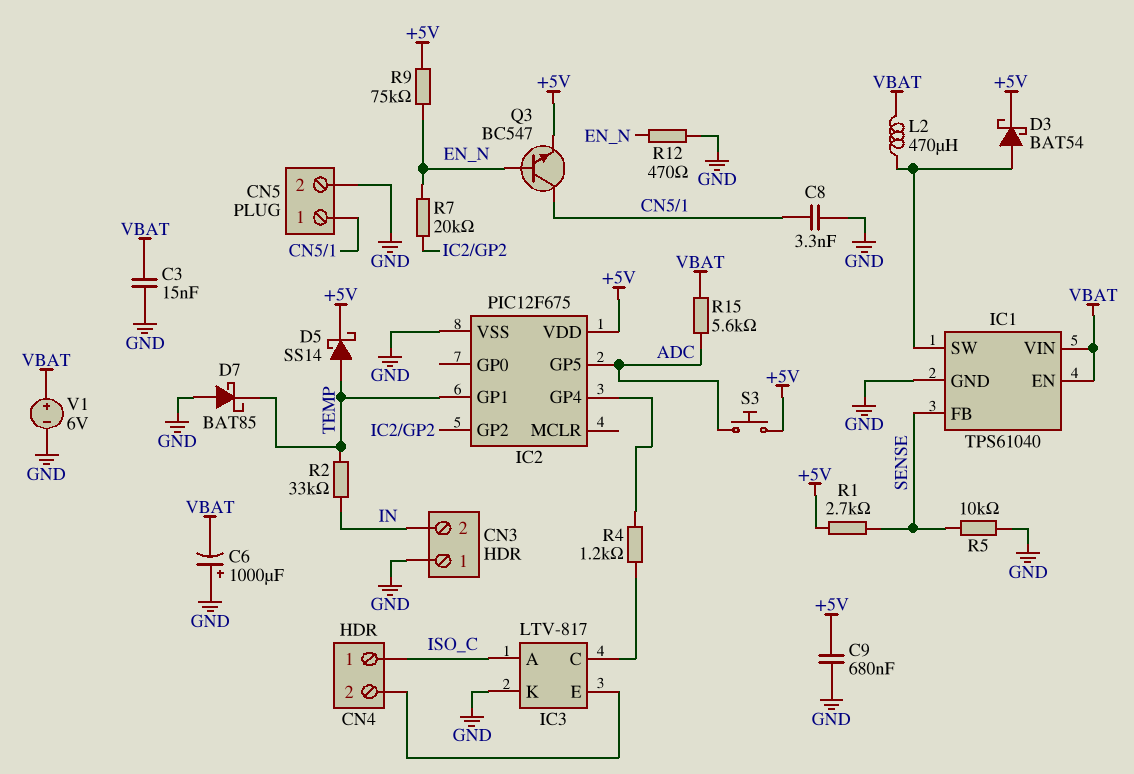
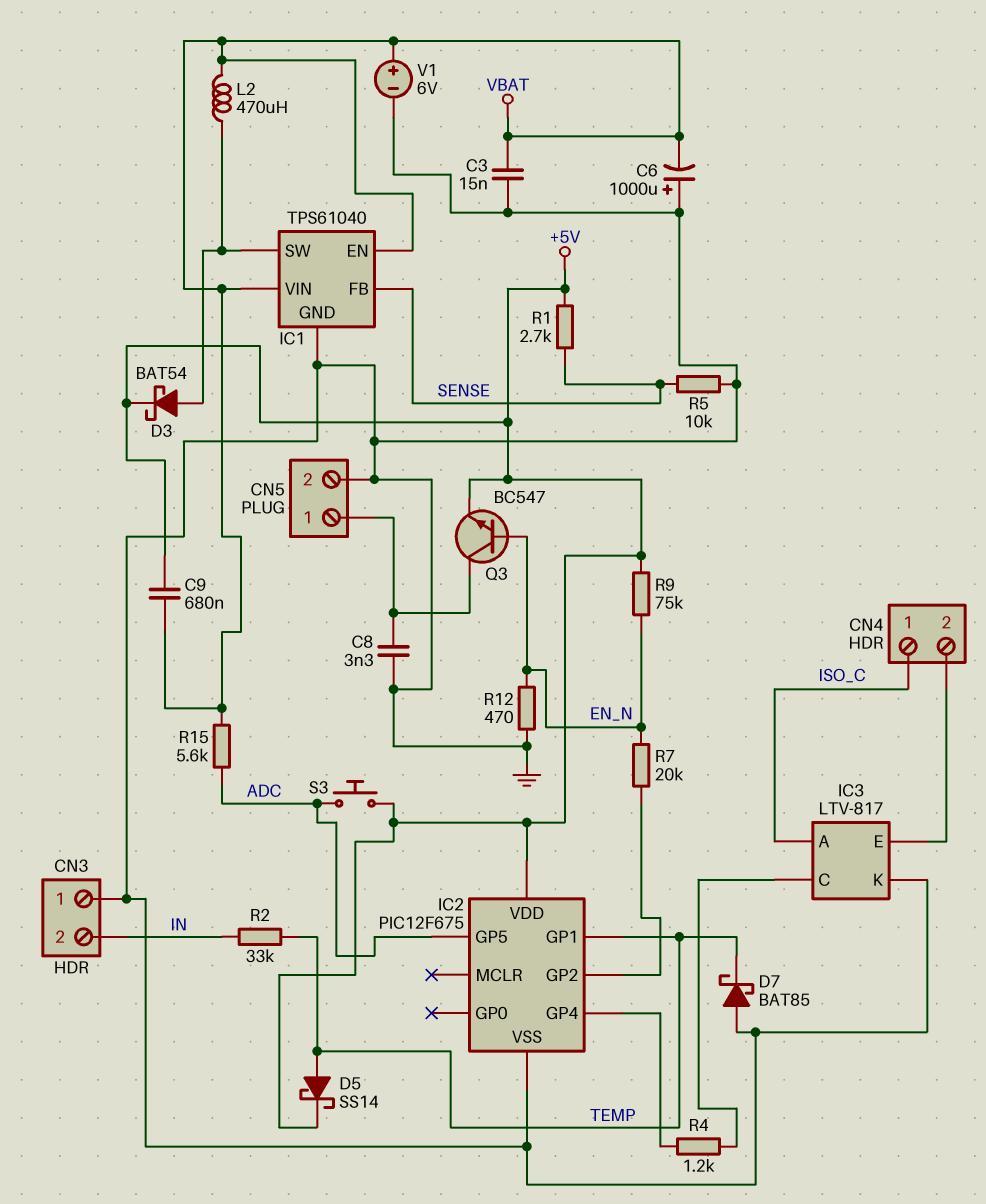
C9: 680nF (+5V, GND) -> 680nF (+5V, VBAT)

